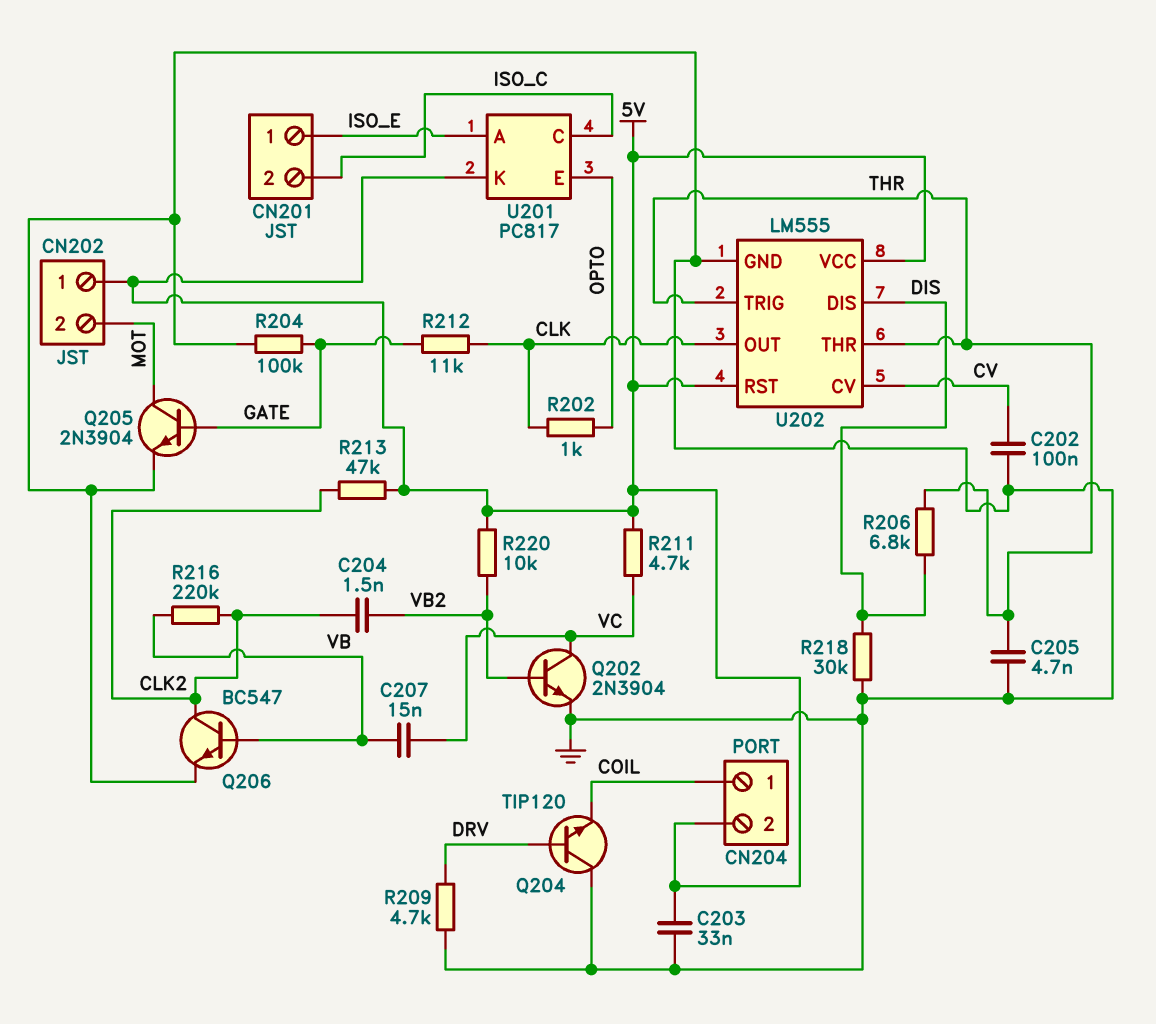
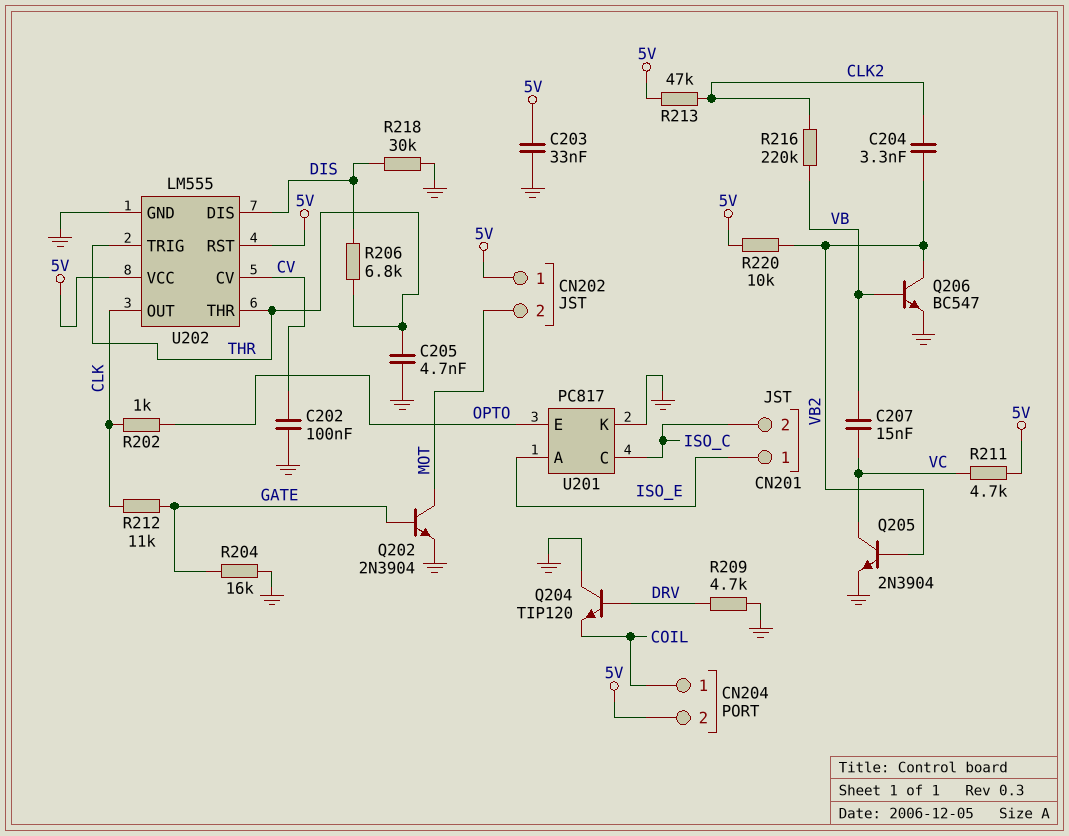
C204: 1.5nF (CLK2, VB2) -> 3.3nF (CLK2, VB2)
Q202: NPN 2N3904 (B VB2, C VC, E GND) -> NPN 2N3904 (B GATE, C MOT, E GND)
Q205: NPN 2N3904 (B GATE, C MOT, E GND) -> NPN 2N3904 (B VB2, C VC, E GND)
Q206: NPN BC547 (B VB, C CLK2, E GND) -> NPN BC547 (B VB, C VB2, E GND)
R204: 100k (GATE, GND) -> 16k (GATE, GND)
U201 pin K: 5V -> GND

